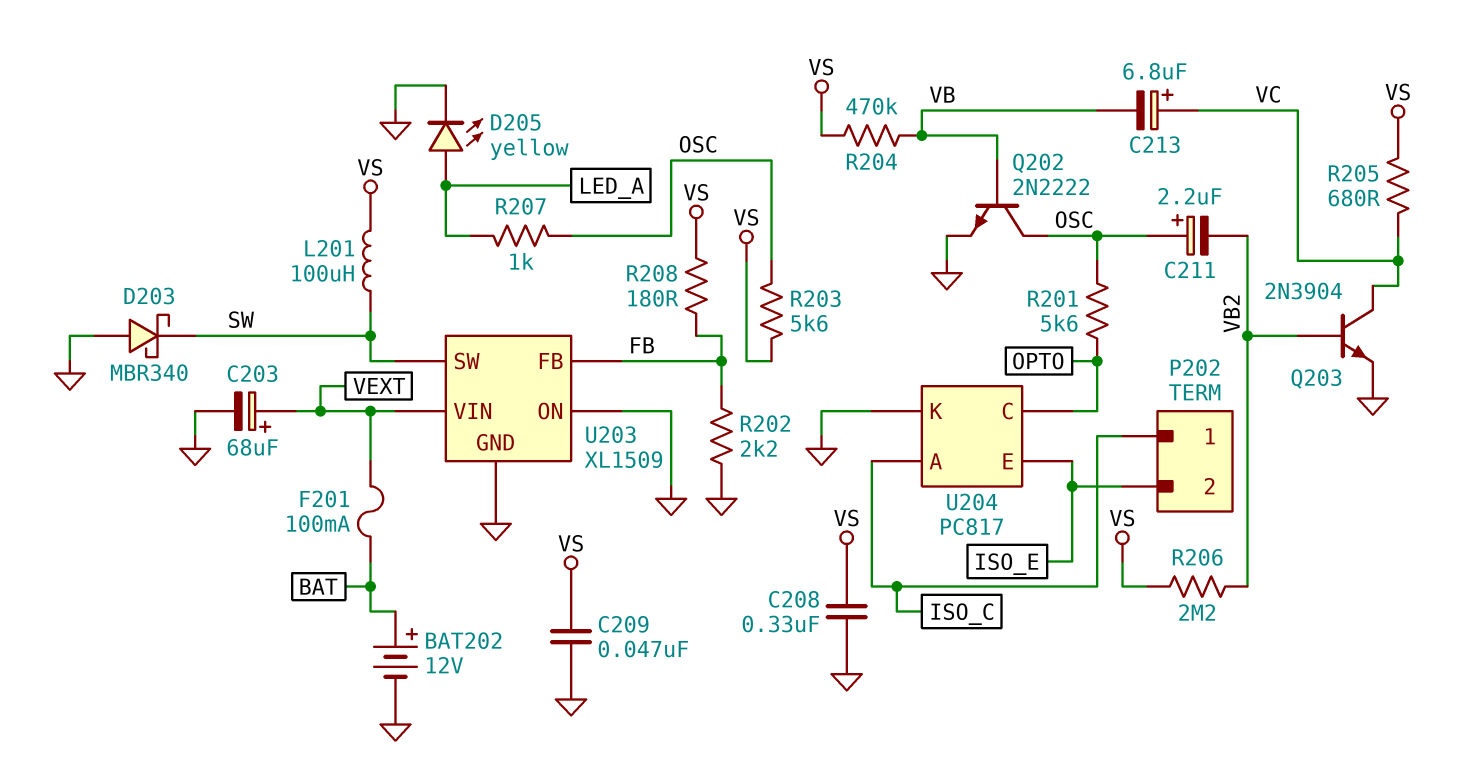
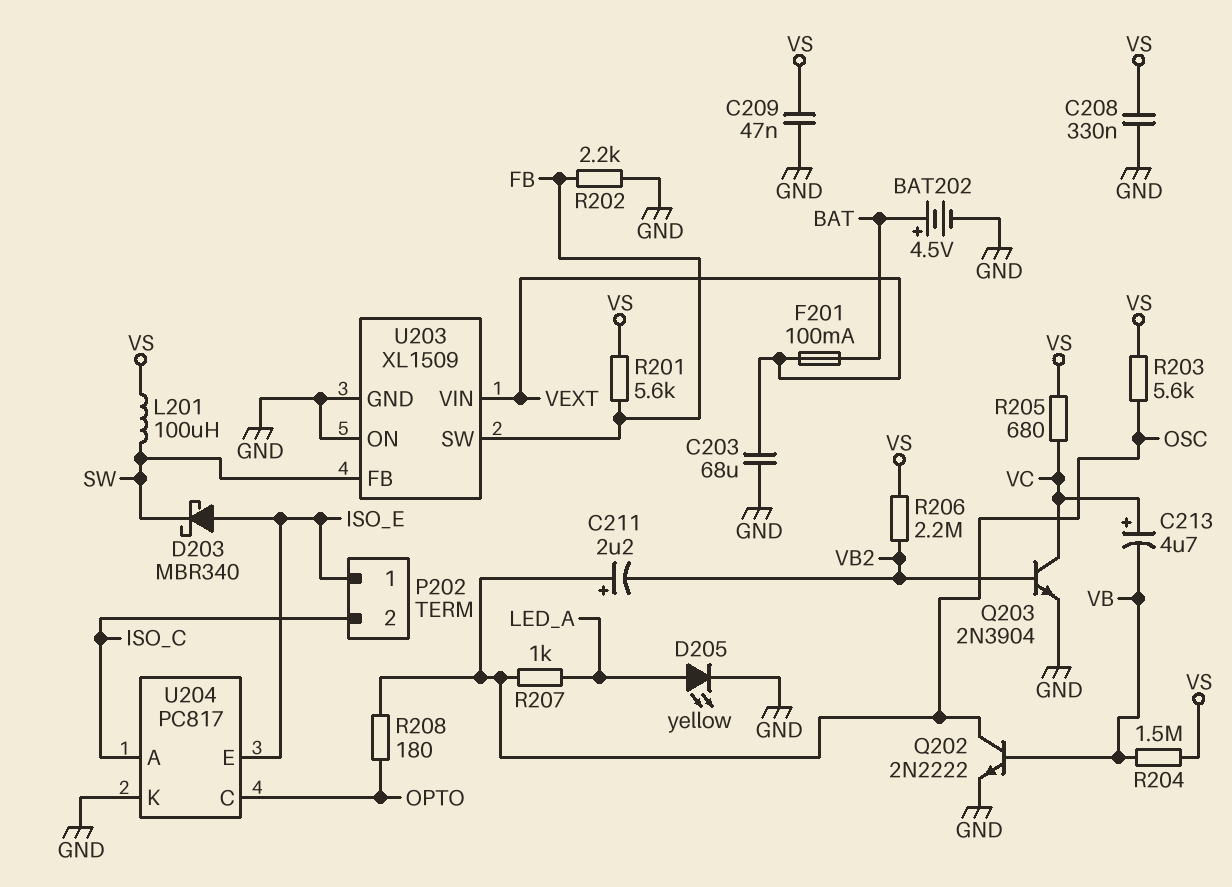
BAT202: 12V (plus BAT, minus GND) -> 4.5V (plus BAT, minus GND)
C203: 68uF (plus VEXT, minus GND) -> 68uF (GND, VEXT)
C213: 6.8uF (plus VC, minus VB) -> 4.7uF (plus VC, minus VB)
D203: schottky MBR340 (A GND, K SW) -> schottky MBR340 (A ISO_E, K SW)
P202 pin 1: ISO_C -> ISO_E
P202 pin 2: ISO_E -> ISO_C
R201: 5.6k (OPTO, OSC) -> 5.6k (FB, VS)
R204: 470k (VB, VS) -> 1.5M (VB, VS)
R208: 180 (FB, VS) -> 180 (OPTO, OSC)
U203 pin FB: FB -> SW
U203 pin SW: SW -> FB

